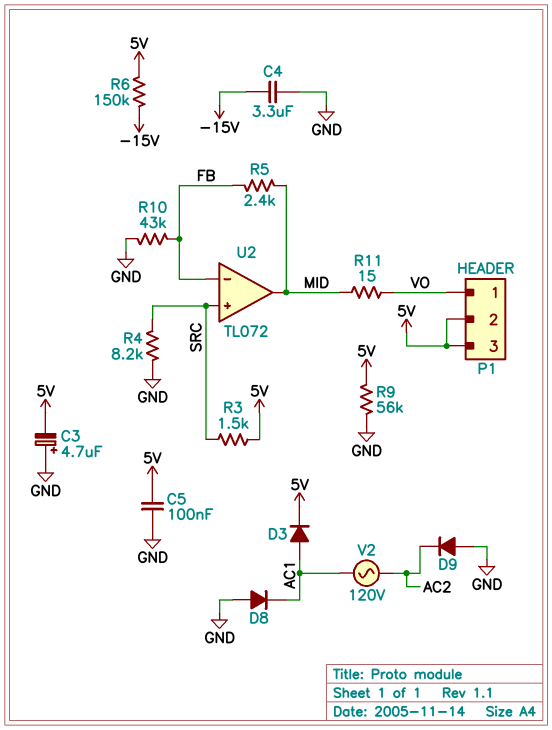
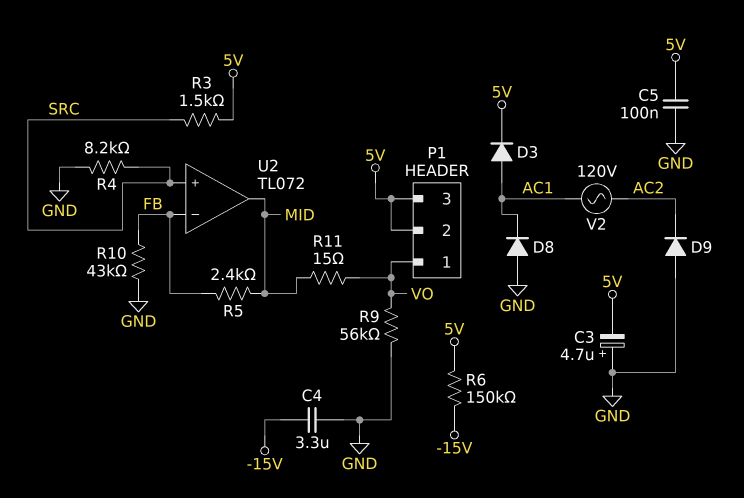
R9: 56k (5V, GND) -> 56k (GND, VO)

